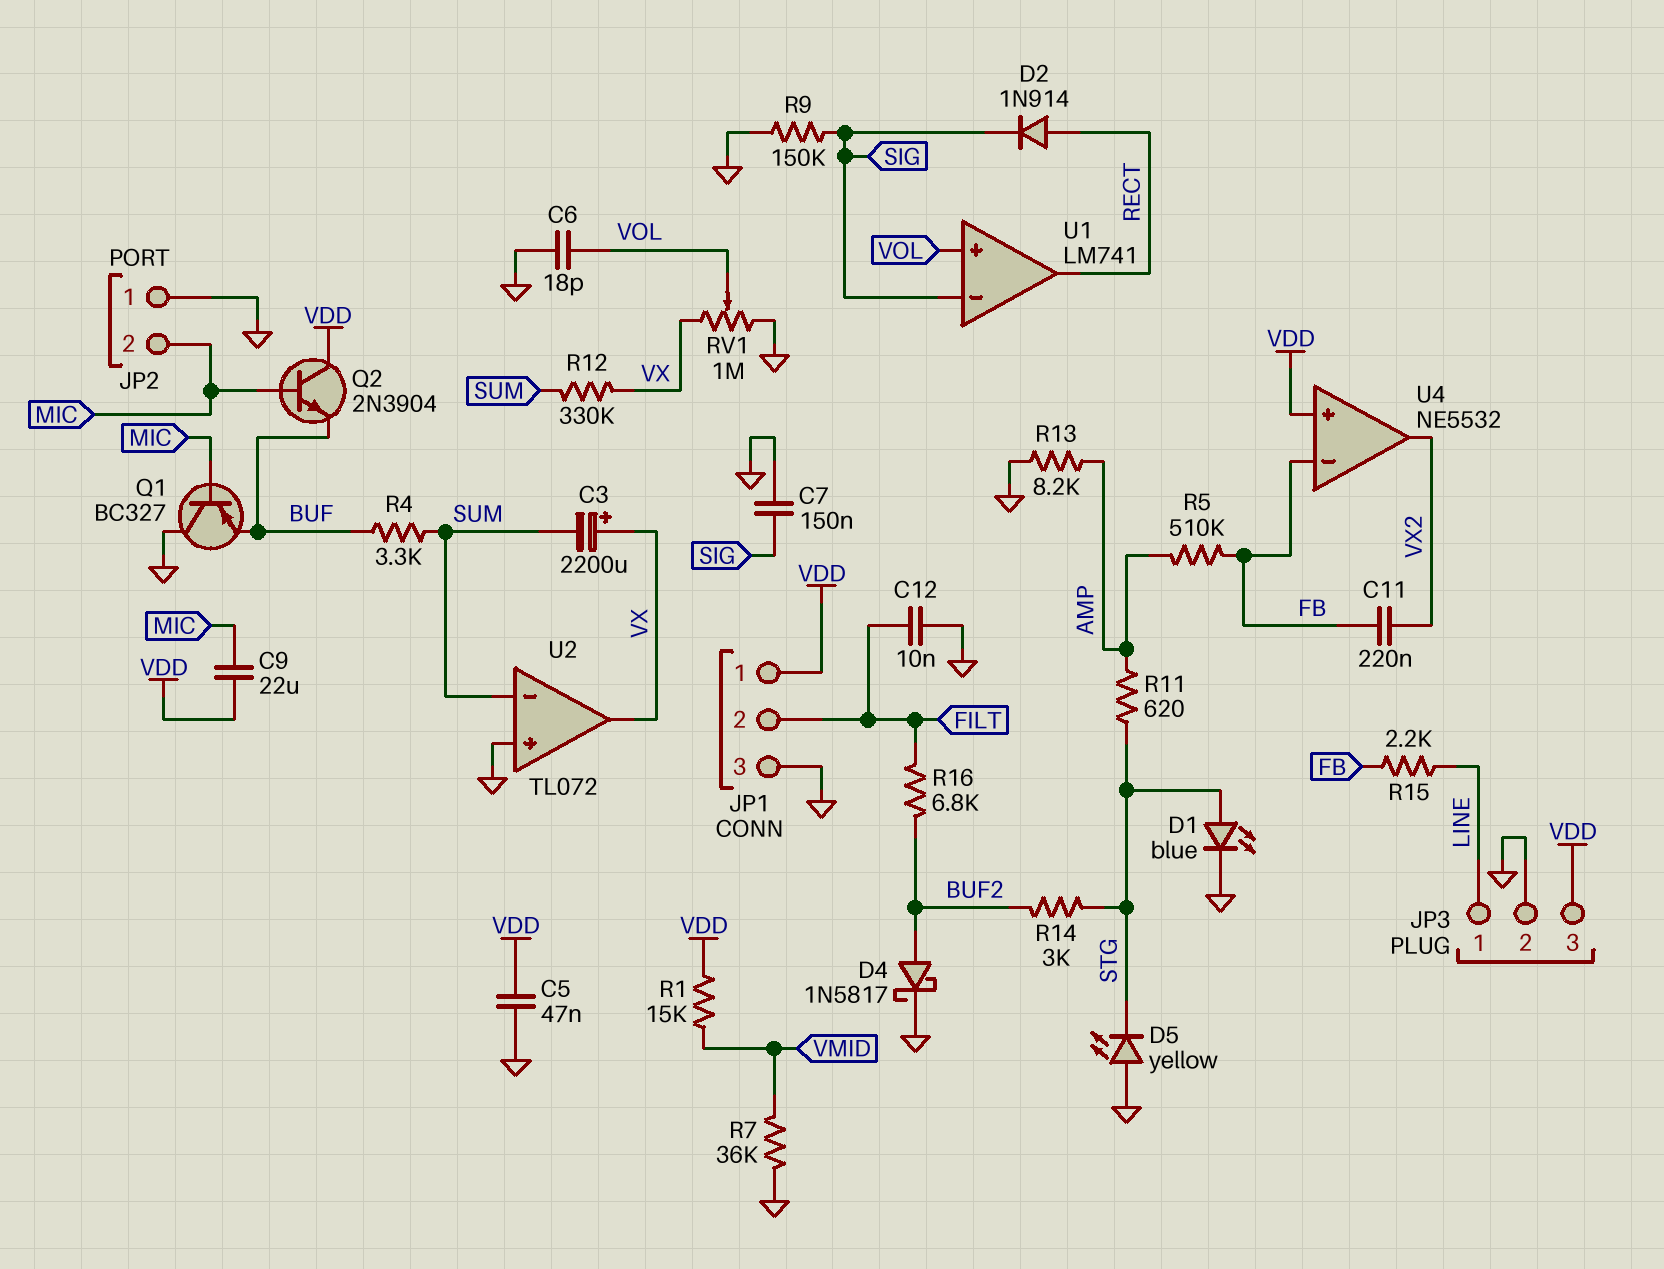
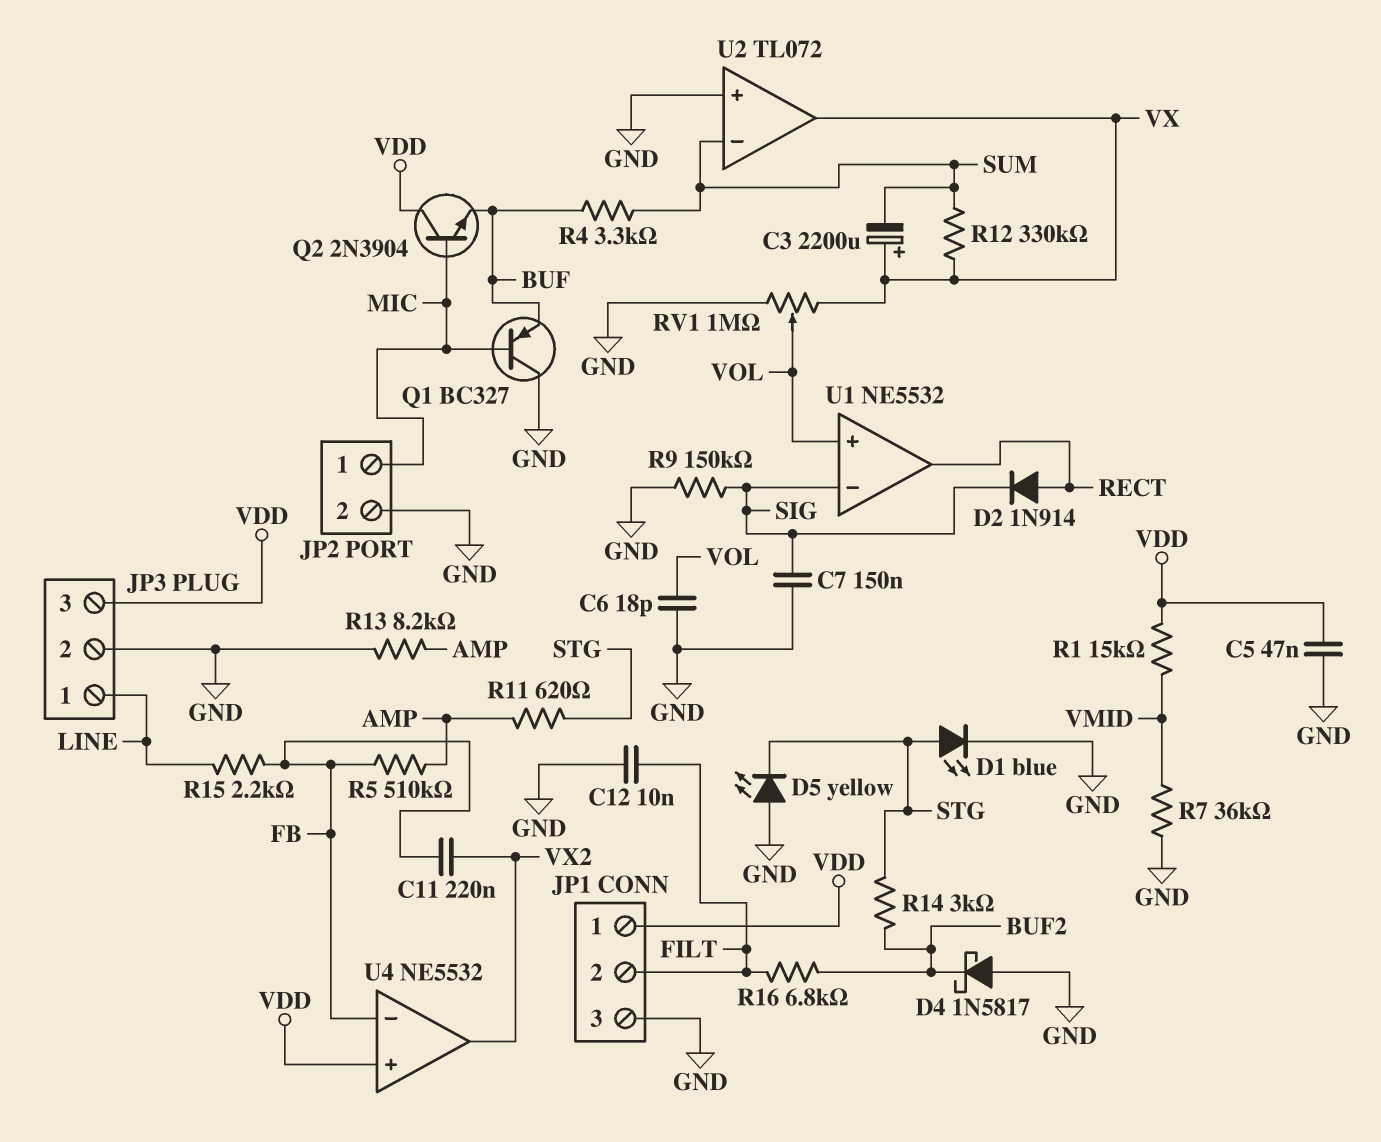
C9: 22uF (MIC, VDD) -> none
D4: schottky 1N5817 (A BUF2, K GND) -> schottky 1N5817 (A GND, K BUF2)
JP2 pin 1: GND -> MIC
JP2 pin 2: MIC -> GND
U1: LM741 -> NE5532

